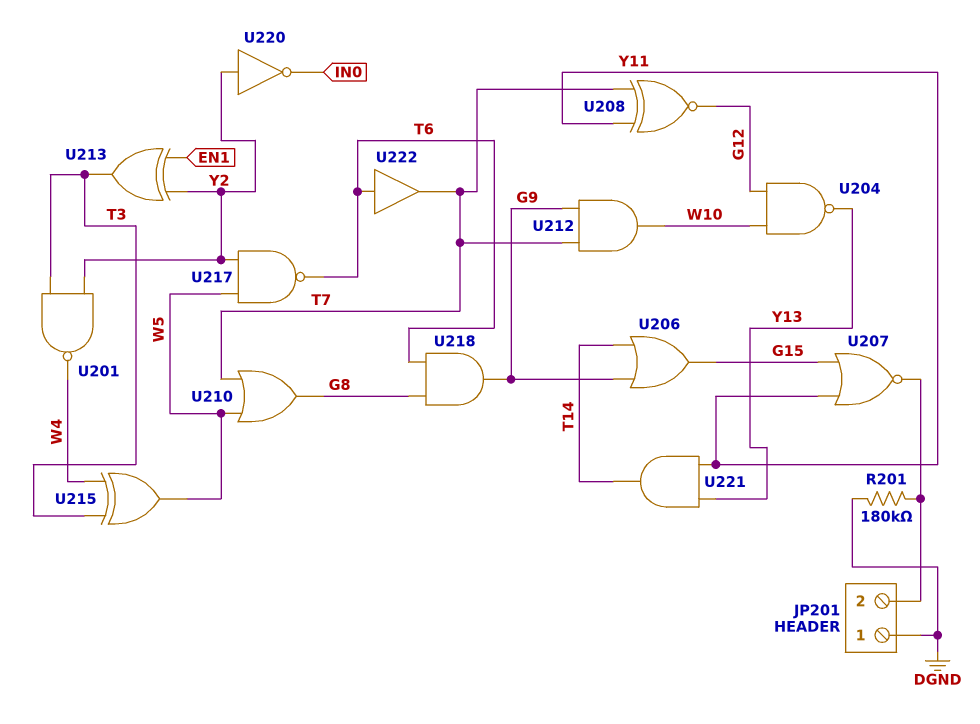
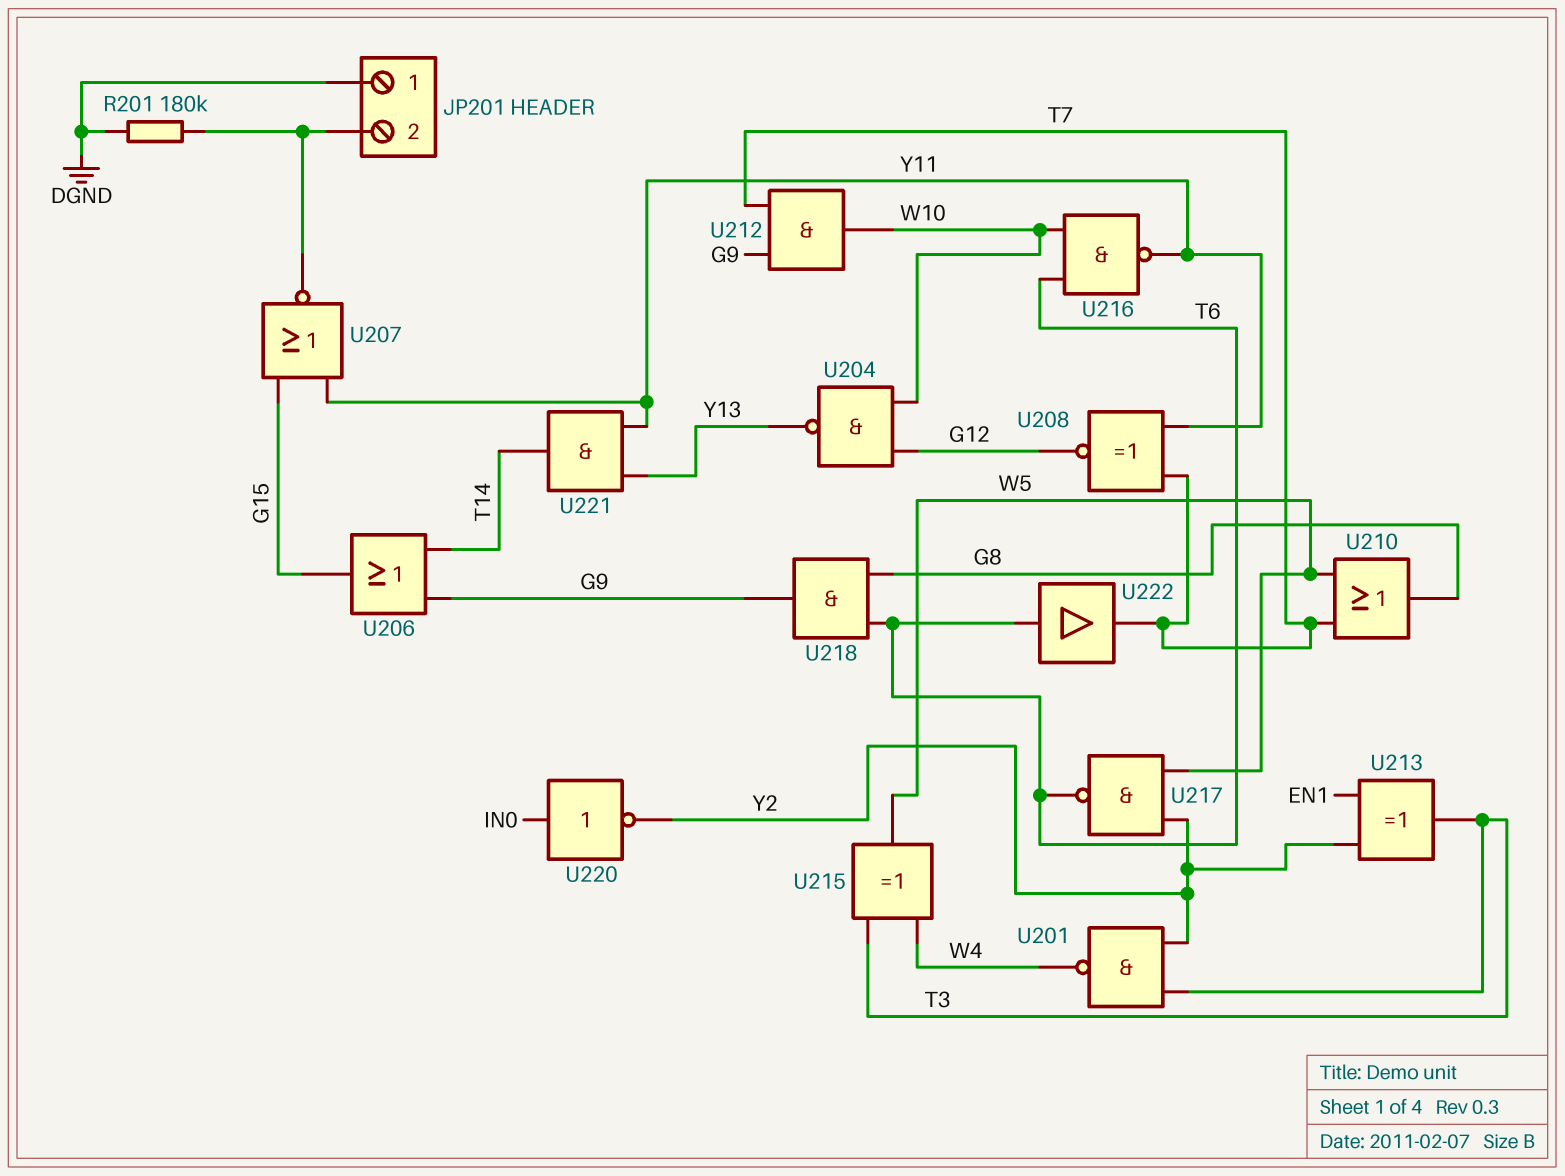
U216: none -> NAND (in T6, in W10, out Y11)
U220: NOT (in Y2, out IN0) -> NOT (in IN0, out Y2)

